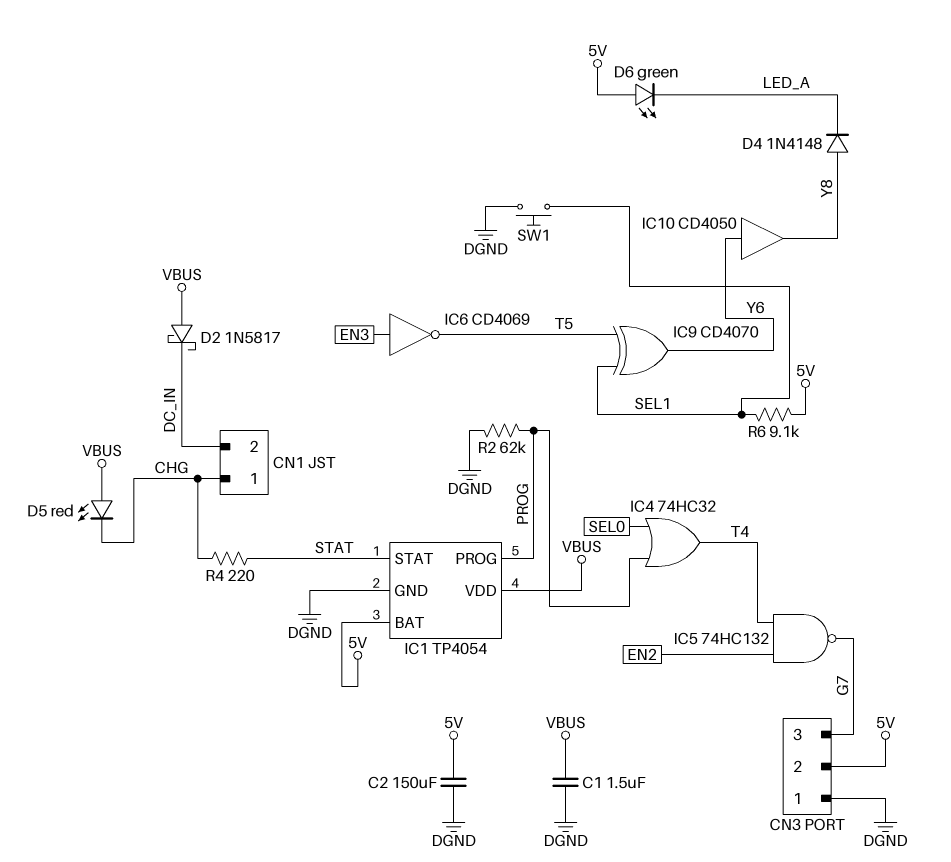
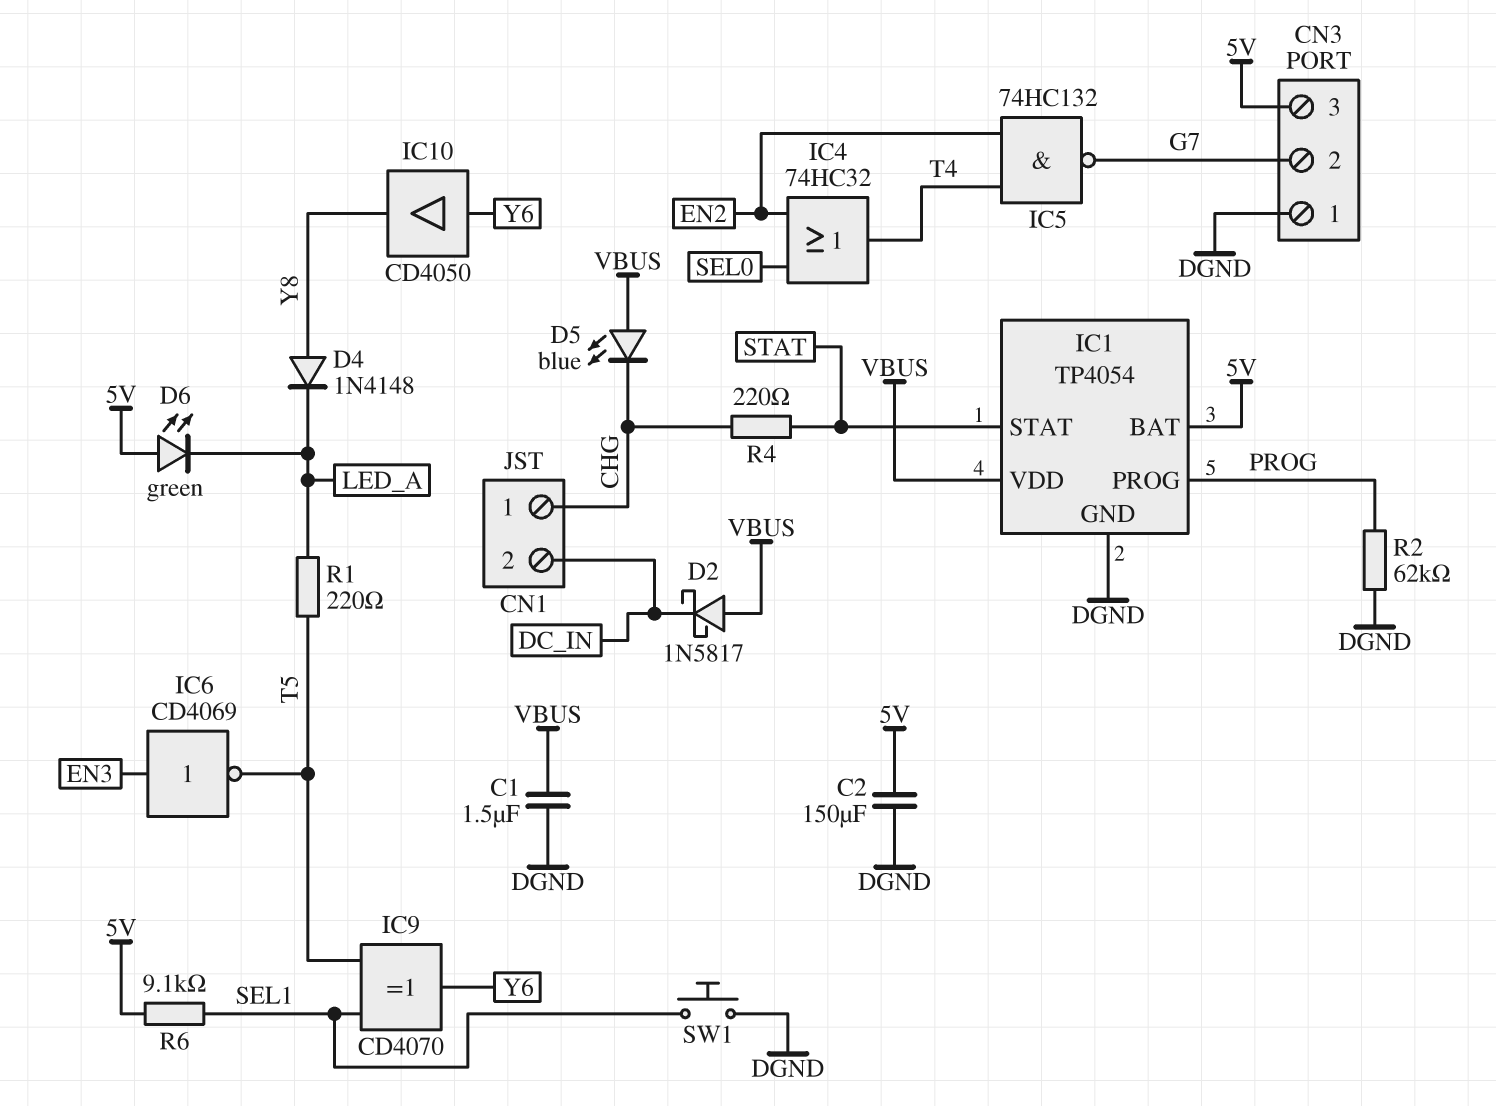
CN3 pin 2: 5V -> G7
CN3 pin 3: G7 -> 5V
D5: LED red (A VBUS, K CHG) -> LED blue (A VBUS, K CHG)
IC4: OR 74HC32 (in PROG, in SEL0, out T4) -> OR 74HC32 (in EN2, in SEL0, out T4)
R1: none -> 220 (LED_A, T5)

